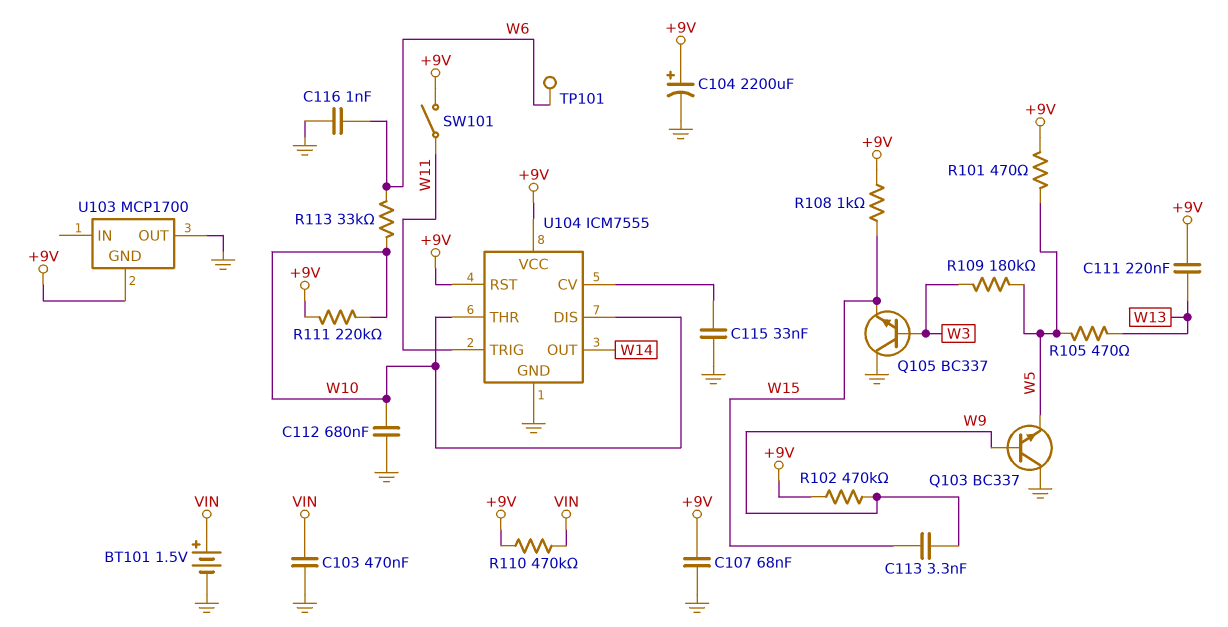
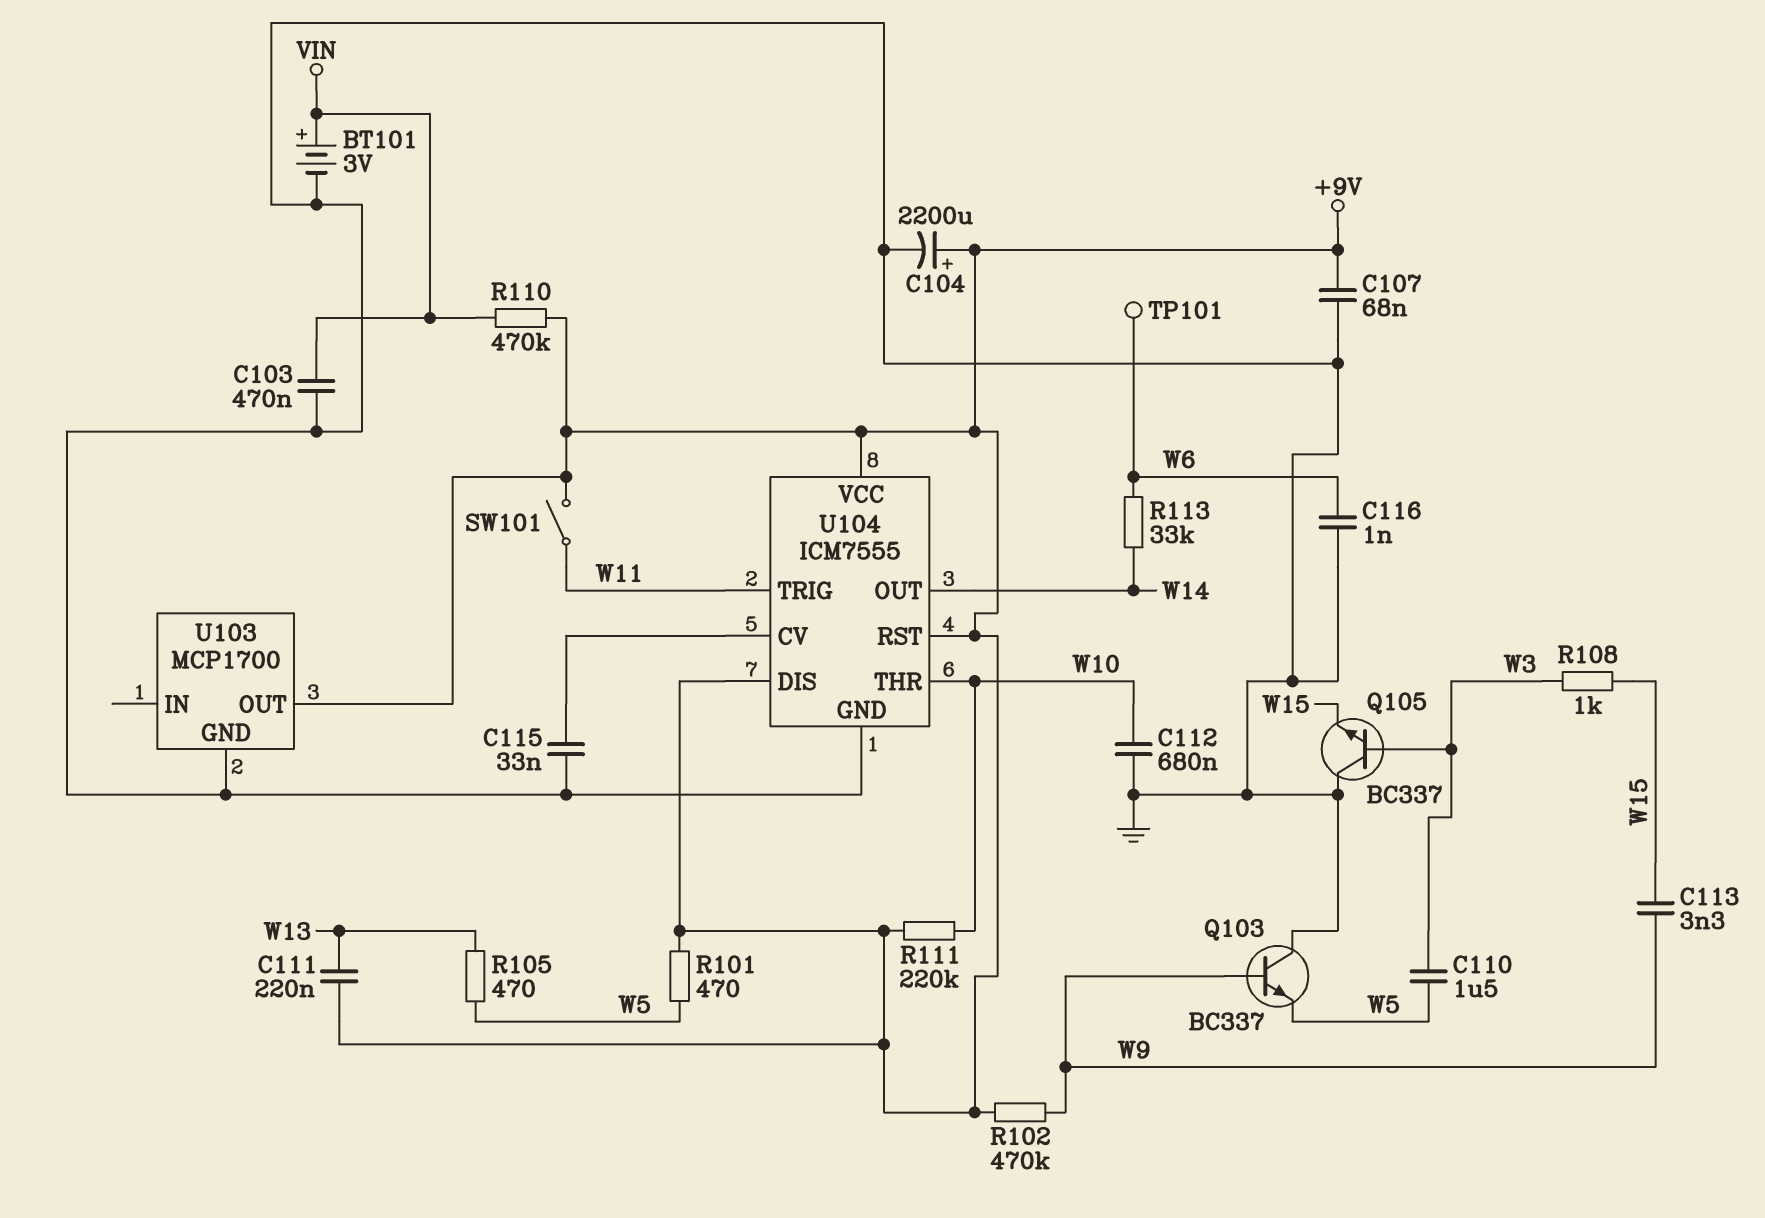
BT101: 1.5V (plus VIN, minus GND) -> 3V (plus VIN, minus GND)
C110: none -> 1.5uF (W3, W5)
R108: 1k (+9V, W15) -> 1k (W3, W15)
R109: 180k (W3, W5) -> none
R113: 33k (W6, W10) -> 33k (W6, W14)
U103 pin GND: +9V -> GND
U103 pin OUT: GND -> +9V
U104 pin DIS: W10 -> +9V

